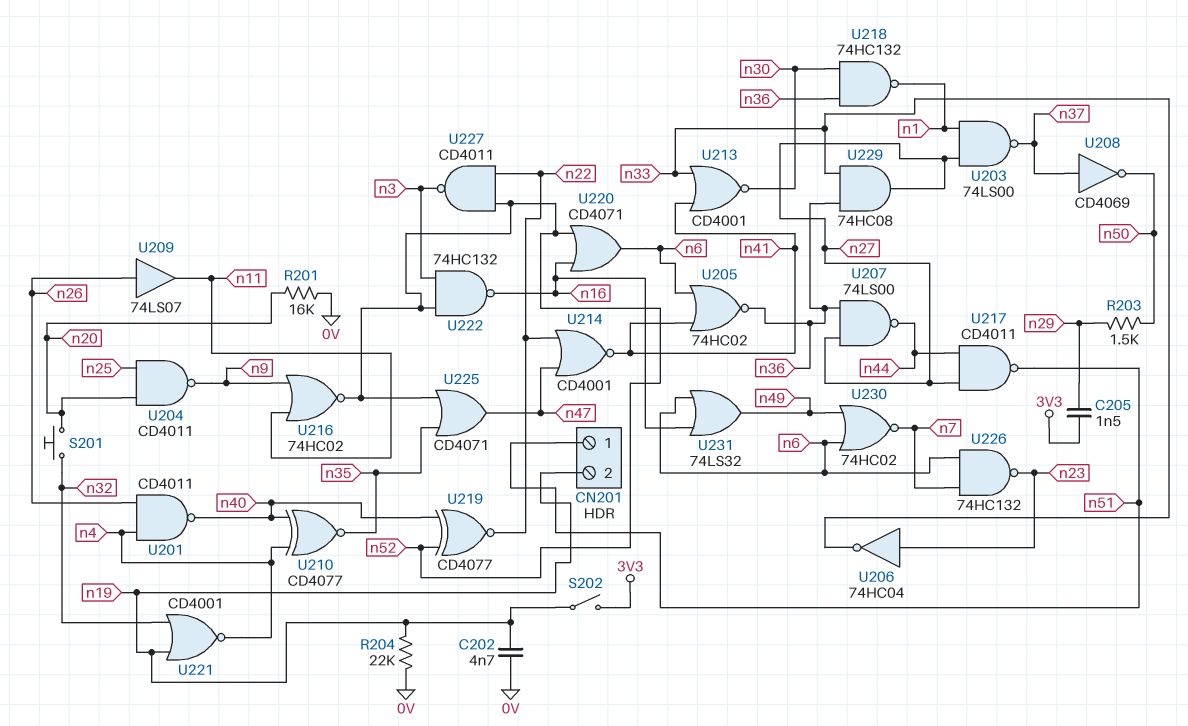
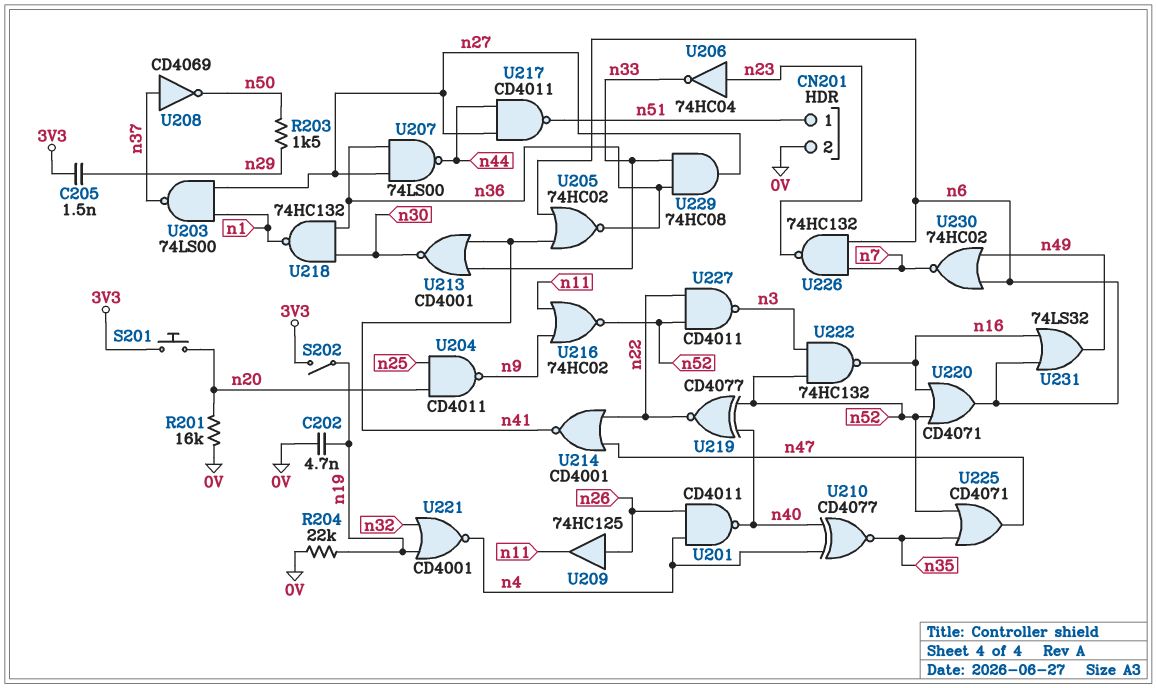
CN201 pin 2: n19 -> 0V
S201: button (n20, n32) -> button (3V3, n20)
U209: buffer 74LS07 (in n26, out n11) -> buffer 74HC125 (in n26, out n11)

